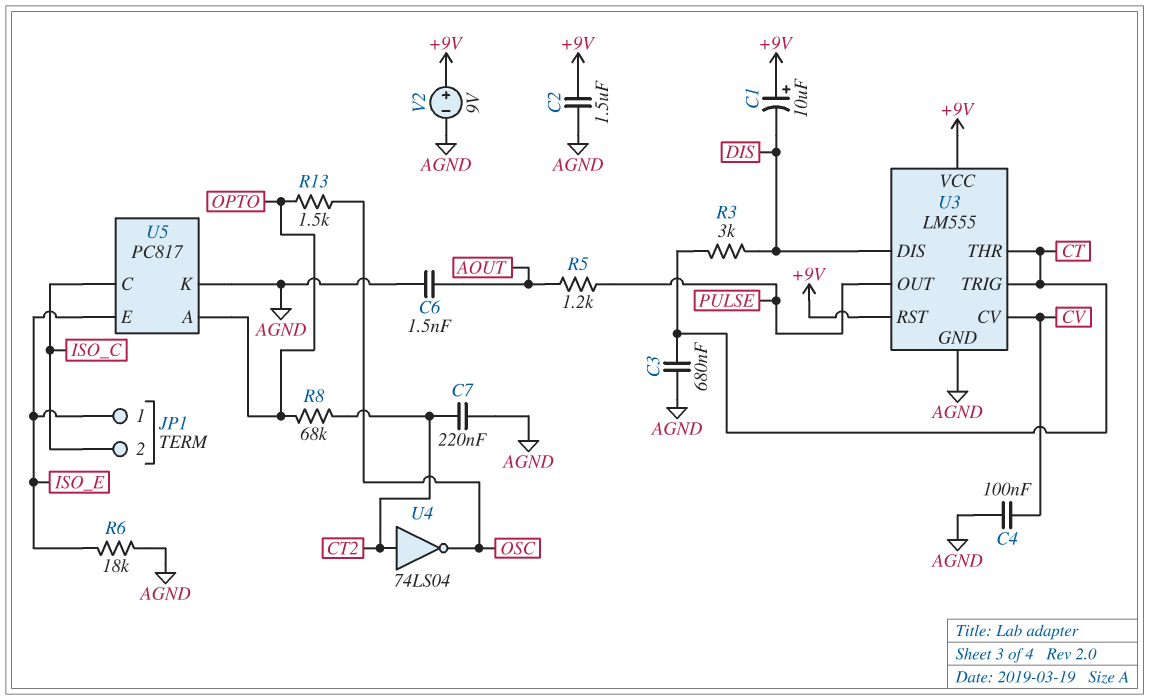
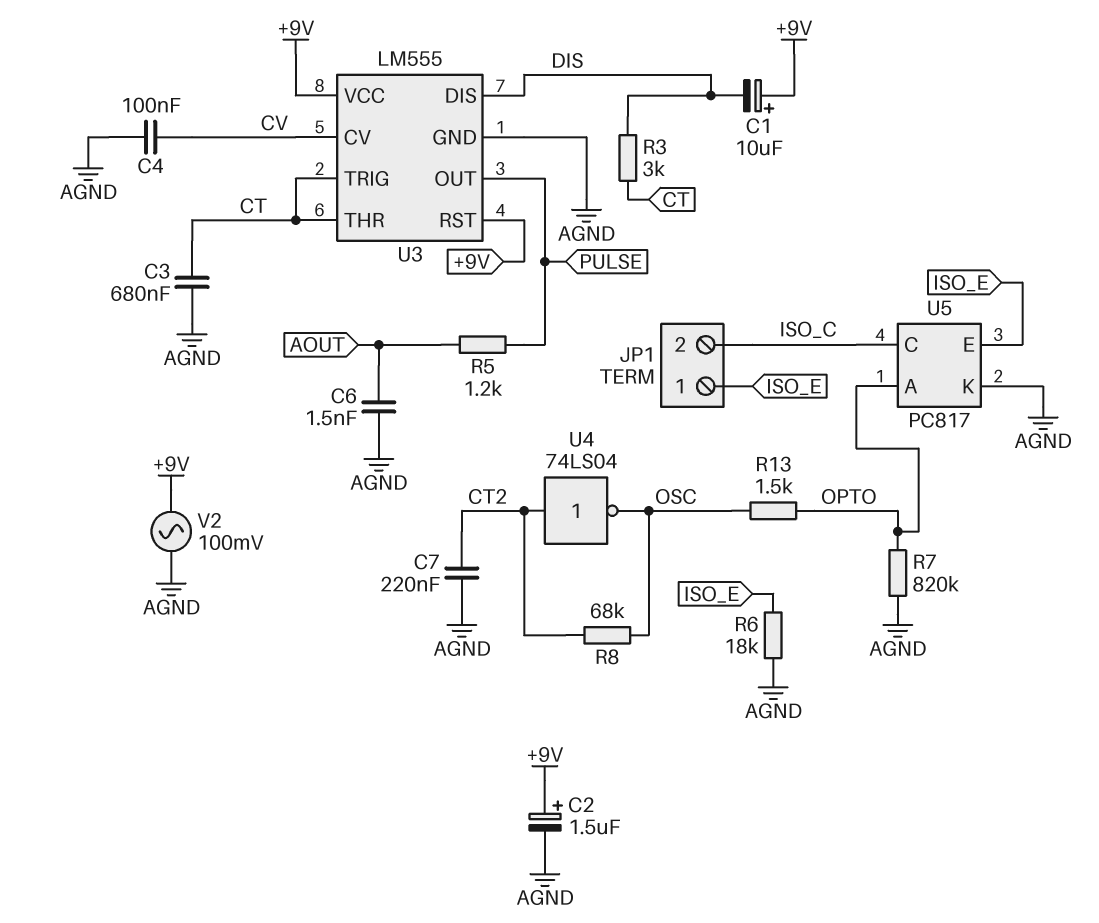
C2: 1.5uF (+9V, AGND) -> 1.5uF (plus +9V, minus AGND)
R7: none -> 820k (AGND, OPTO)
R8: 68k (CT2, OPTO) -> 68k (CT2, OSC)
V2: 9V (plus +9V, minus AGND) -> AC 100mV (+9V, AGND)

